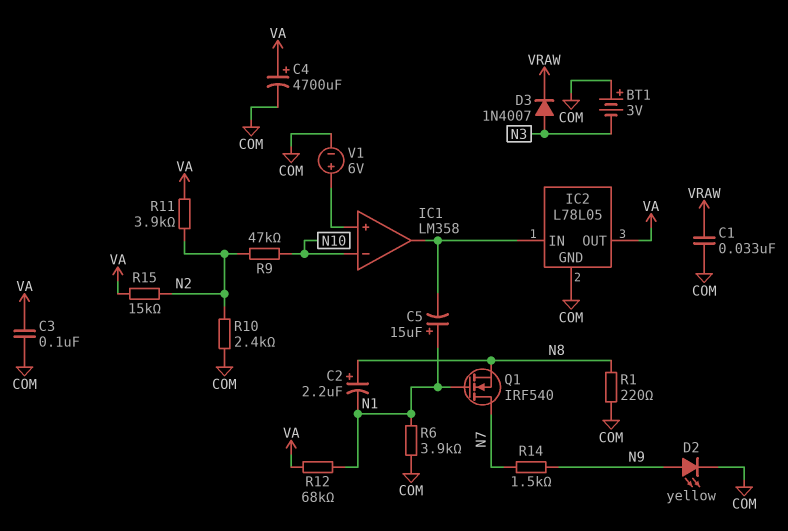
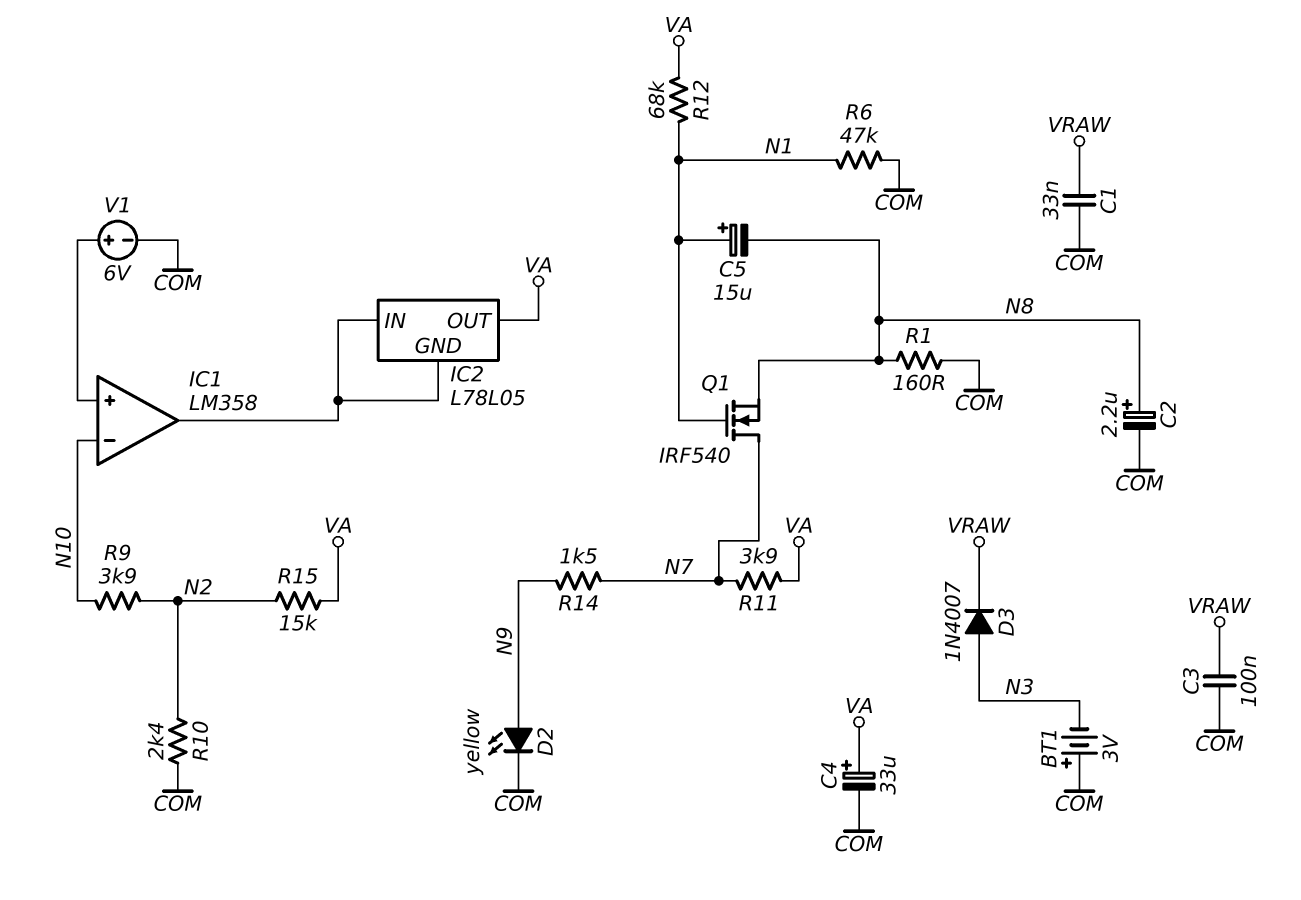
C2: 2.2uF (plus N8, minus N1) -> 2.2uF (plus N8, minus COM)
C3: 100nF (COM, VA) -> 100nF (COM, VRAW)
C4: 4700uF (plus VA, minus COM) -> 33uF (plus VA, minus COM)
C5: 15uF (plus N1, minus IC1/out) -> 15uF (plus N1, minus N8)
IC2 pin GND: COM -> IC1/out
R1: 220 (COM, N8) -> 160 (COM, N8)
R6: 3.9k (COM, N1) -> 47k (COM, N1)
R9: 47k (N2, N10) -> 3.9k (N2, N10)
R11: 3.9k (N2, VA) -> 3.9k (N7, VA)

